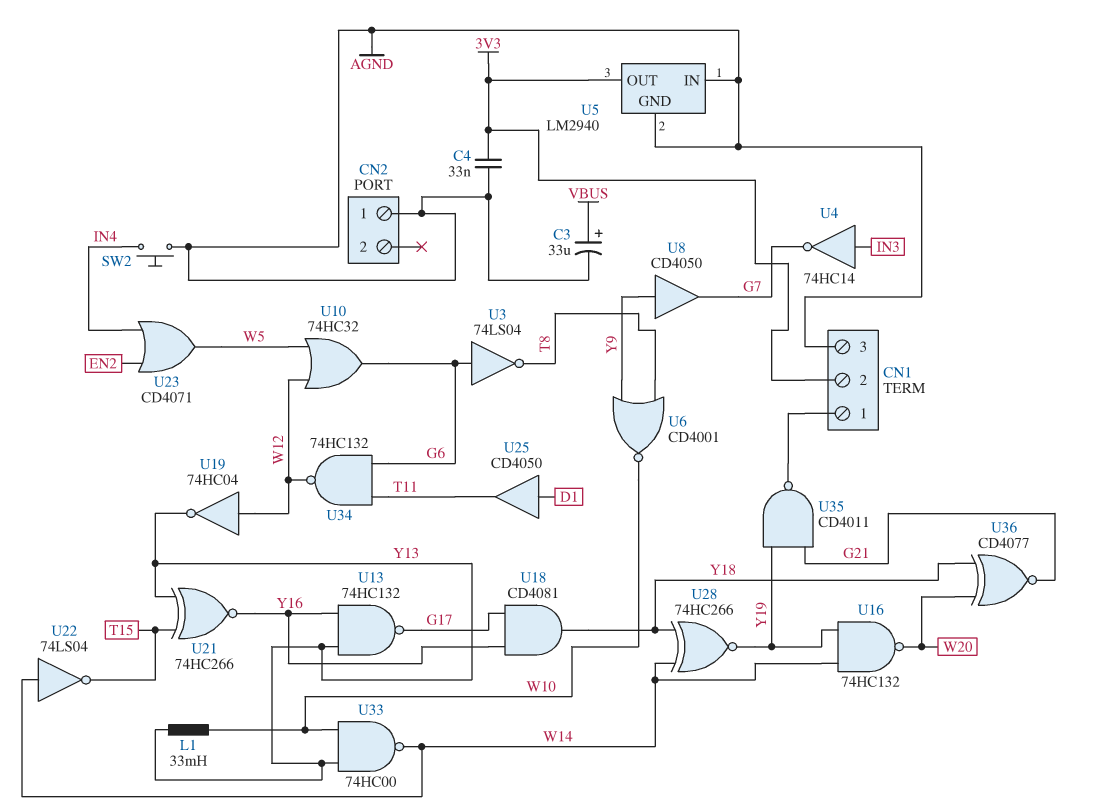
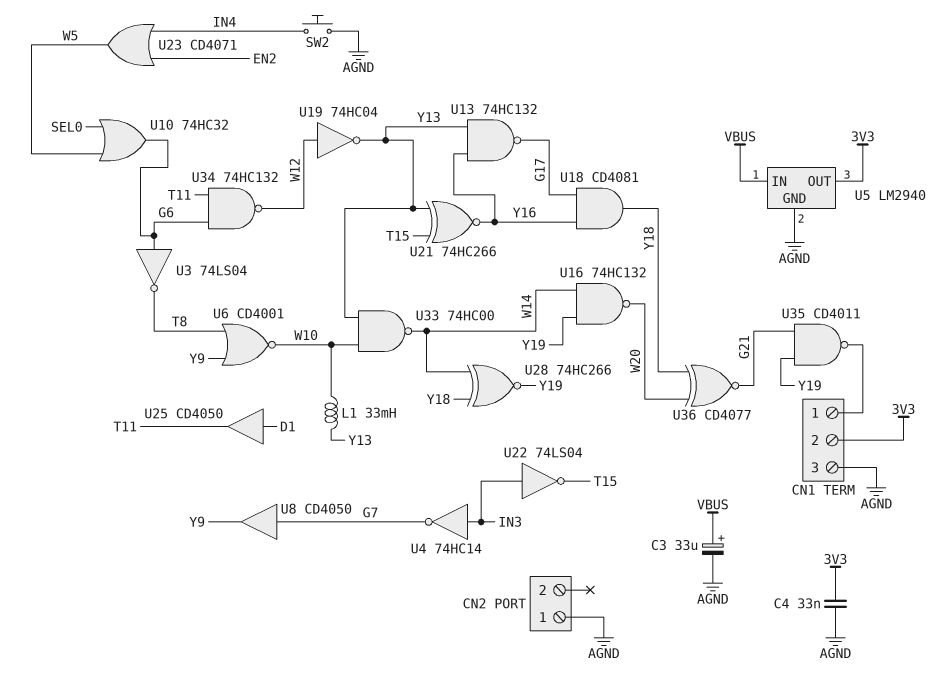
U5 pin IN: AGND -> VBUS
U8: buffer CD4050 (in Y9, out G7) -> buffer CD4050 (in G7, out Y9)
U10: OR 74HC32 (in W5, in W12, out G6) -> OR 74HC32 (in SEL0, in W5, out G6)
U22: NOT 74LS04 (in W14, out T15) -> NOT 74LS04 (in IN3, out T15)

